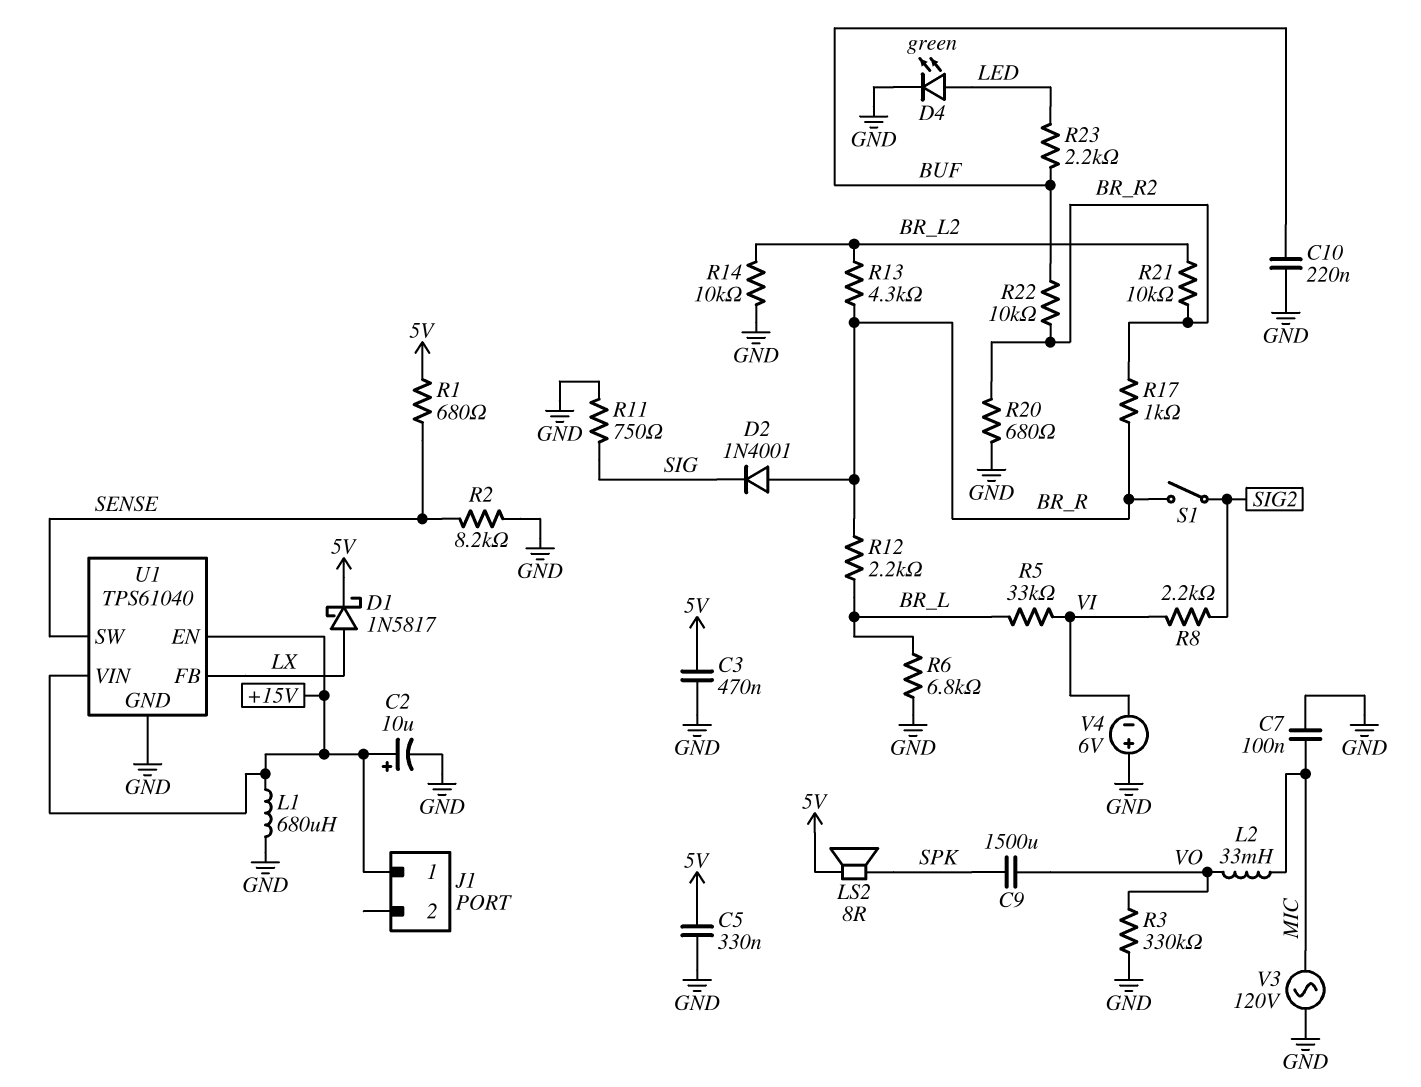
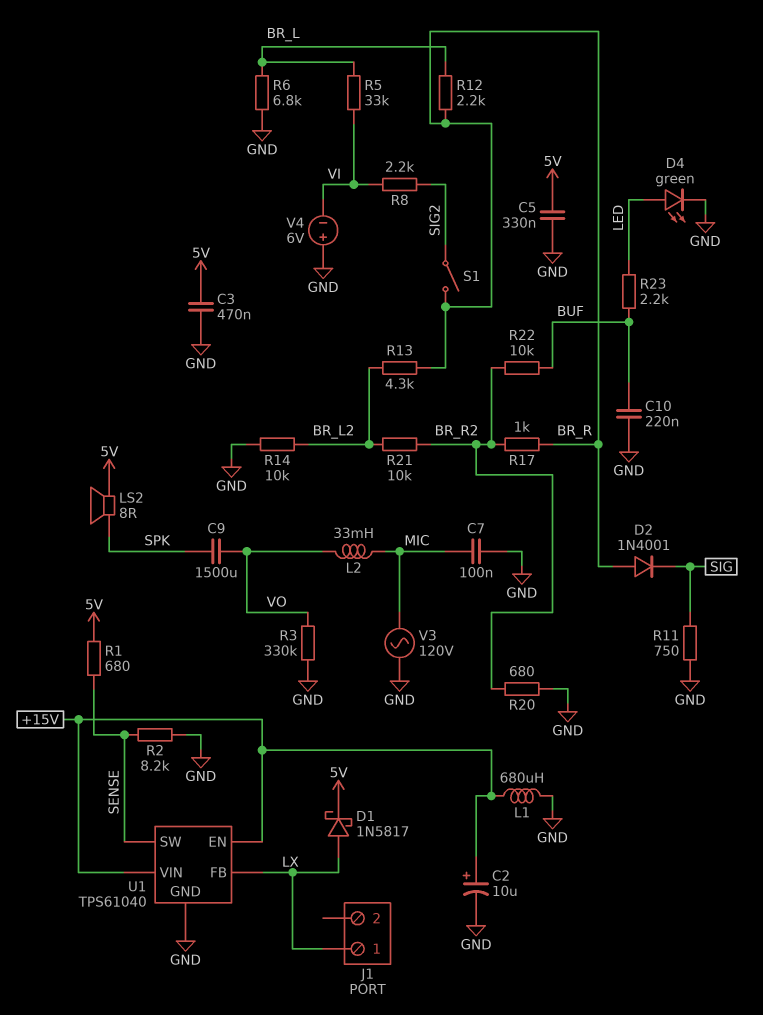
J1 pin 1: +15V -> LX

